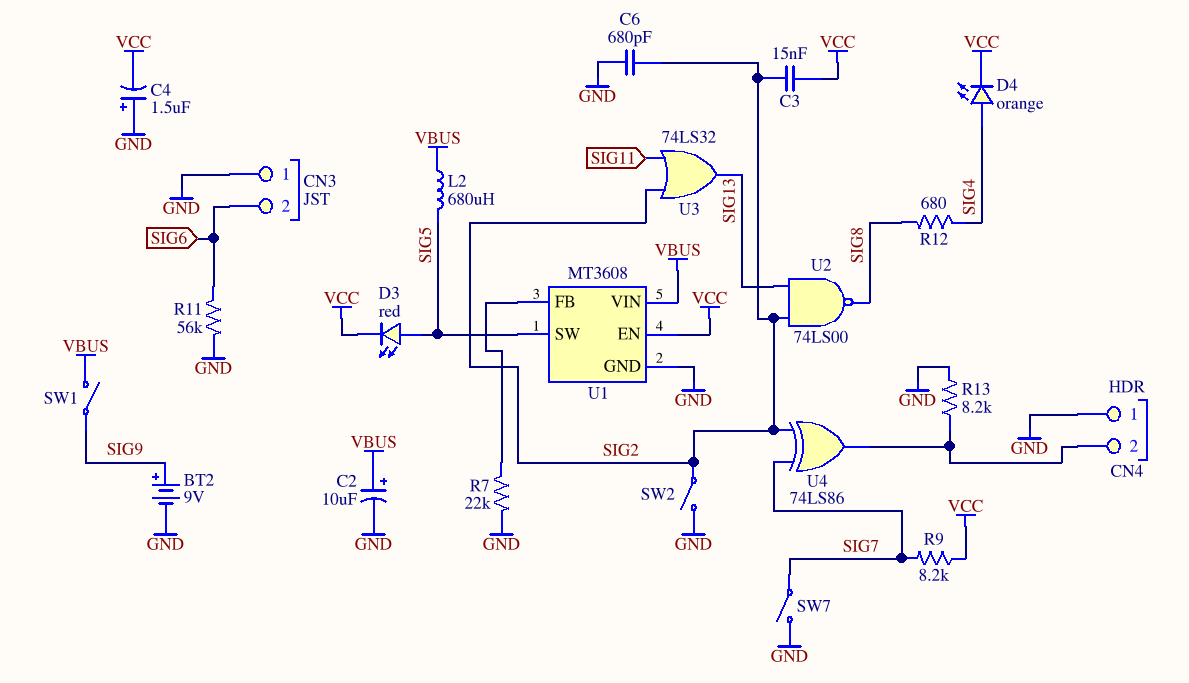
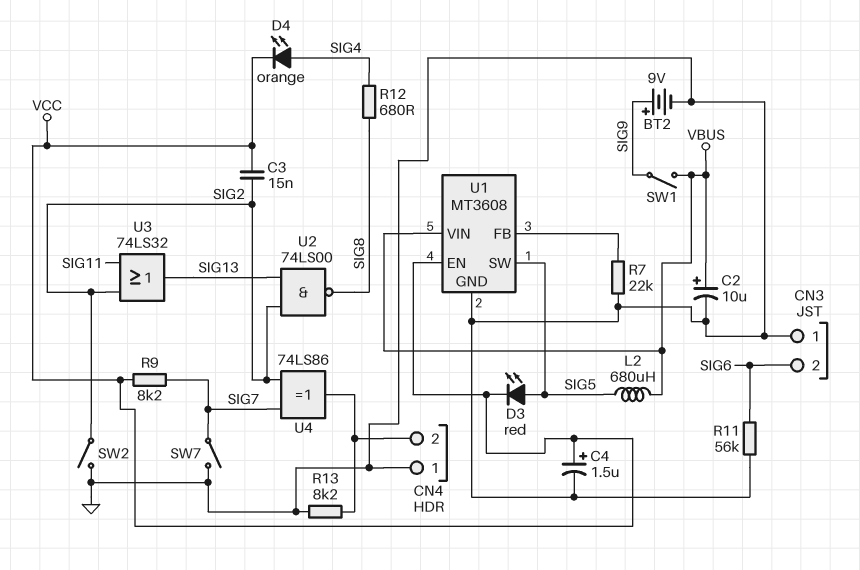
C4: 1.5uF (plus GND, minus VCC) -> 1.5uF (plus VCC, minus GND)
C6: 680pF (GND, SIG2) -> none

